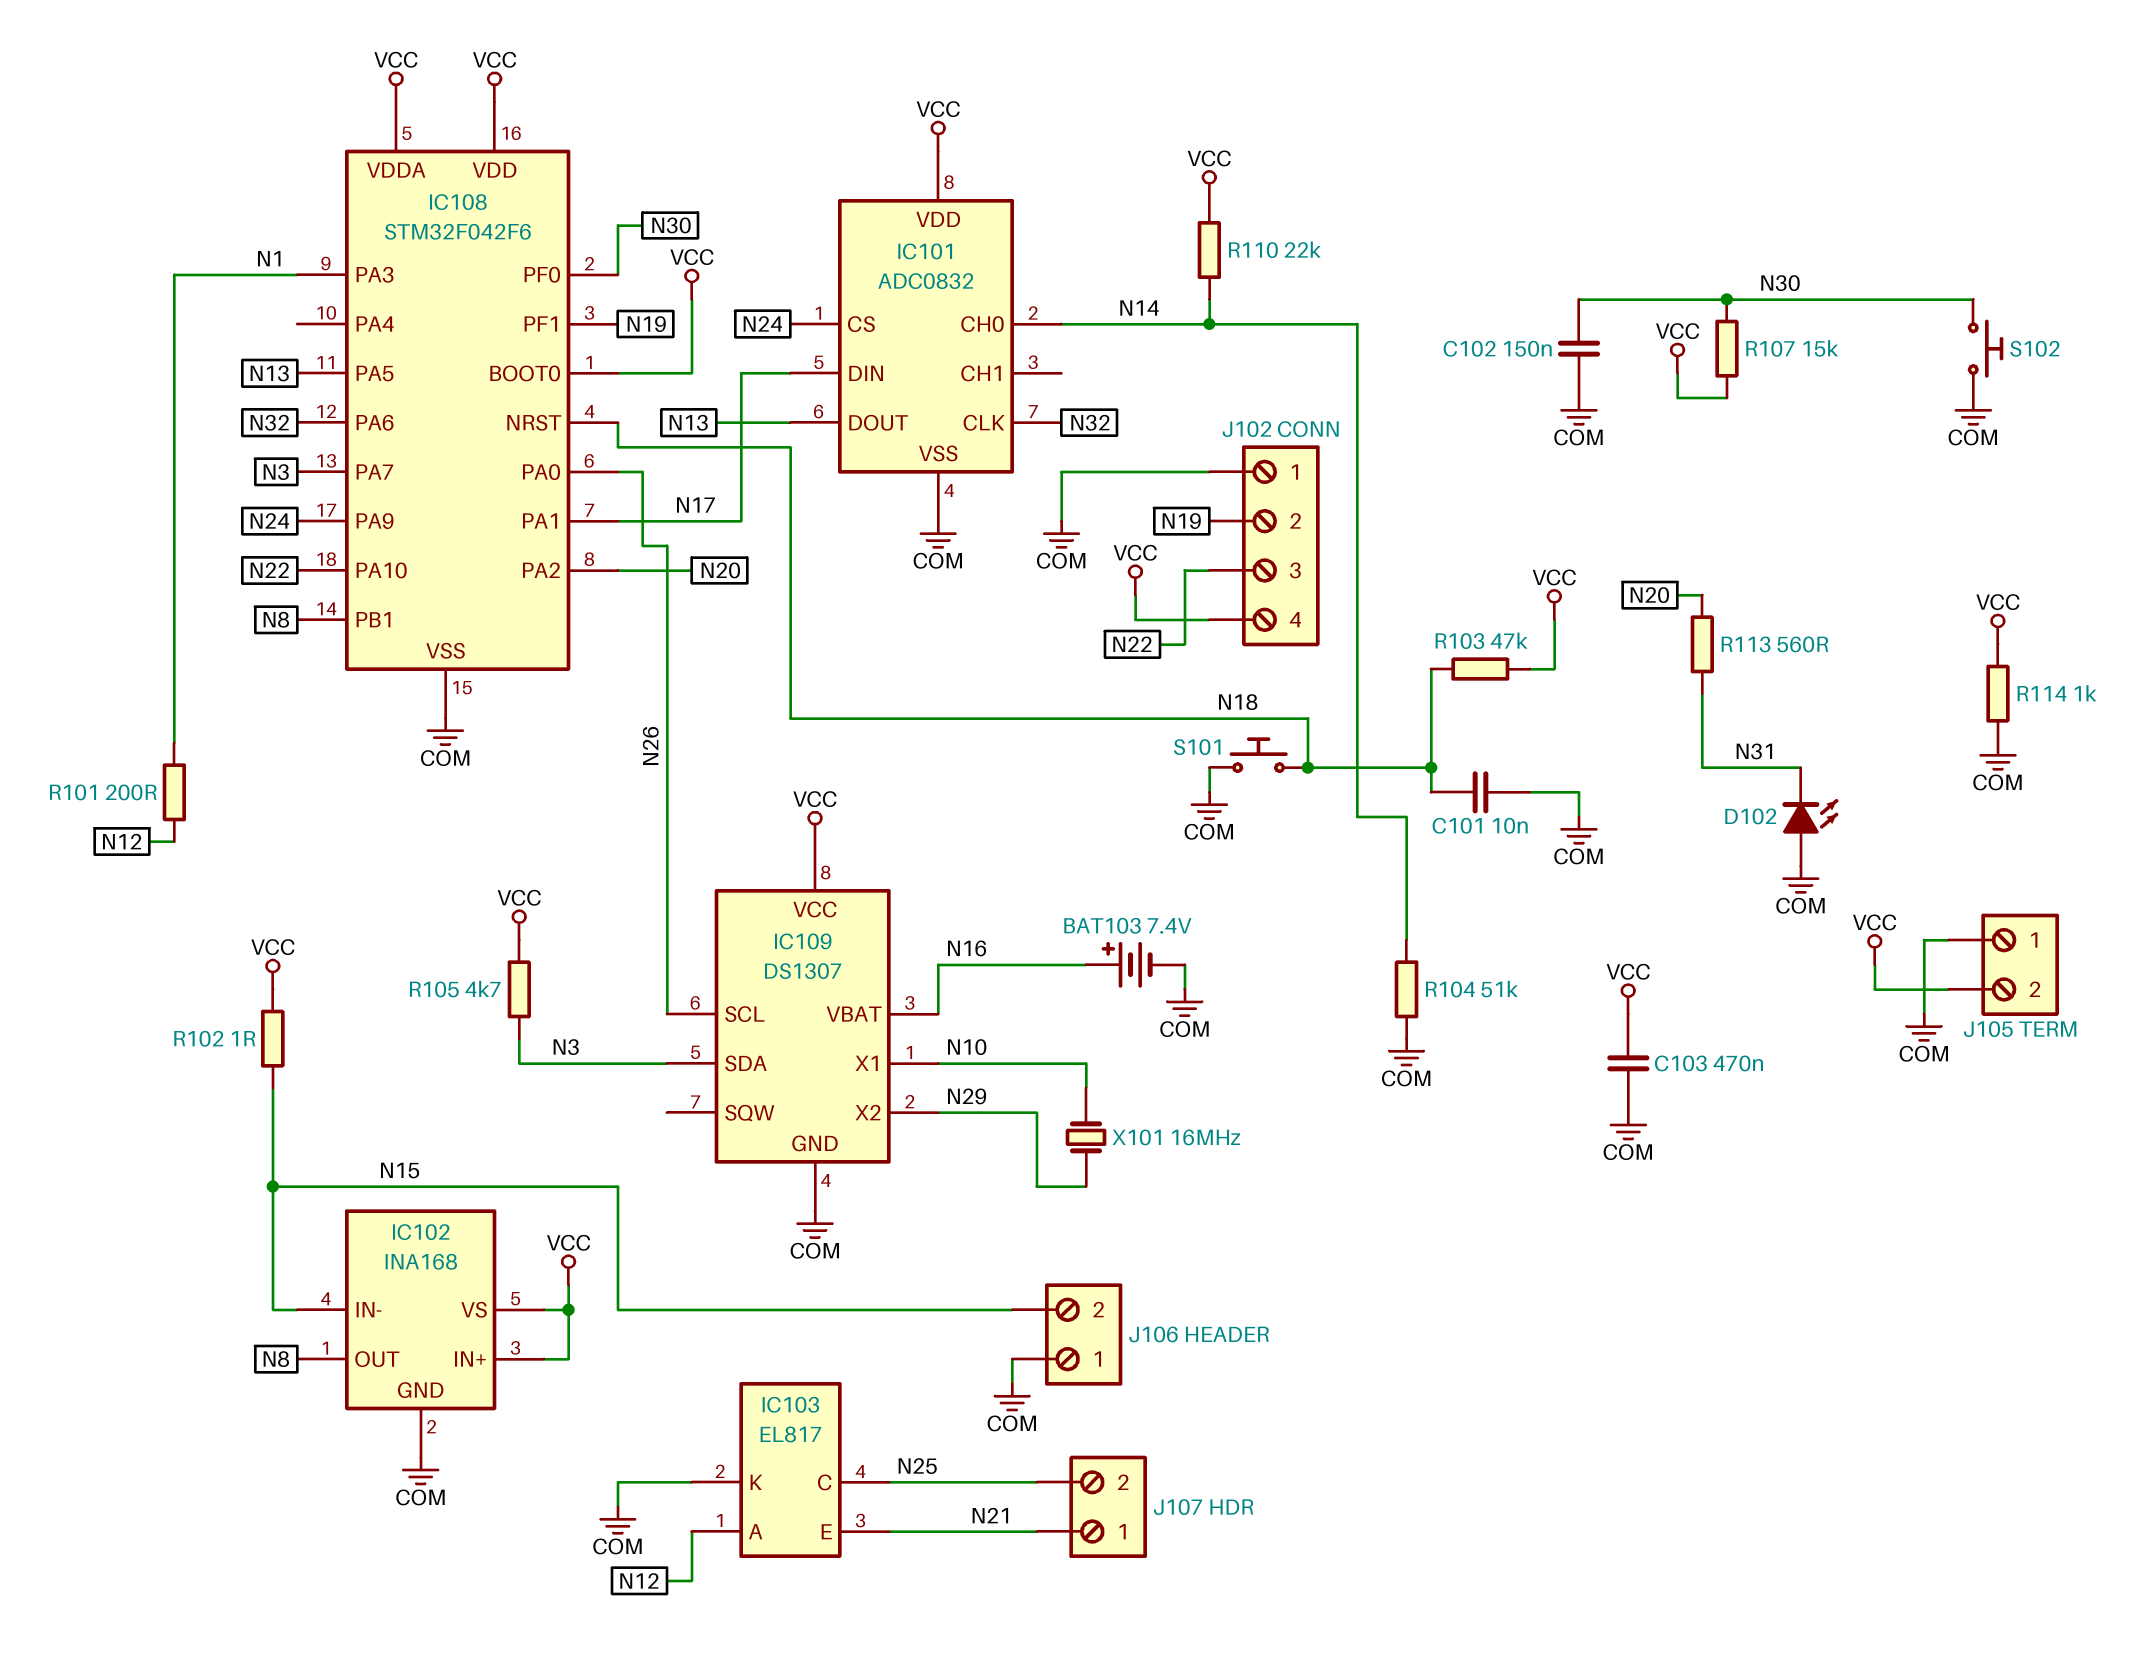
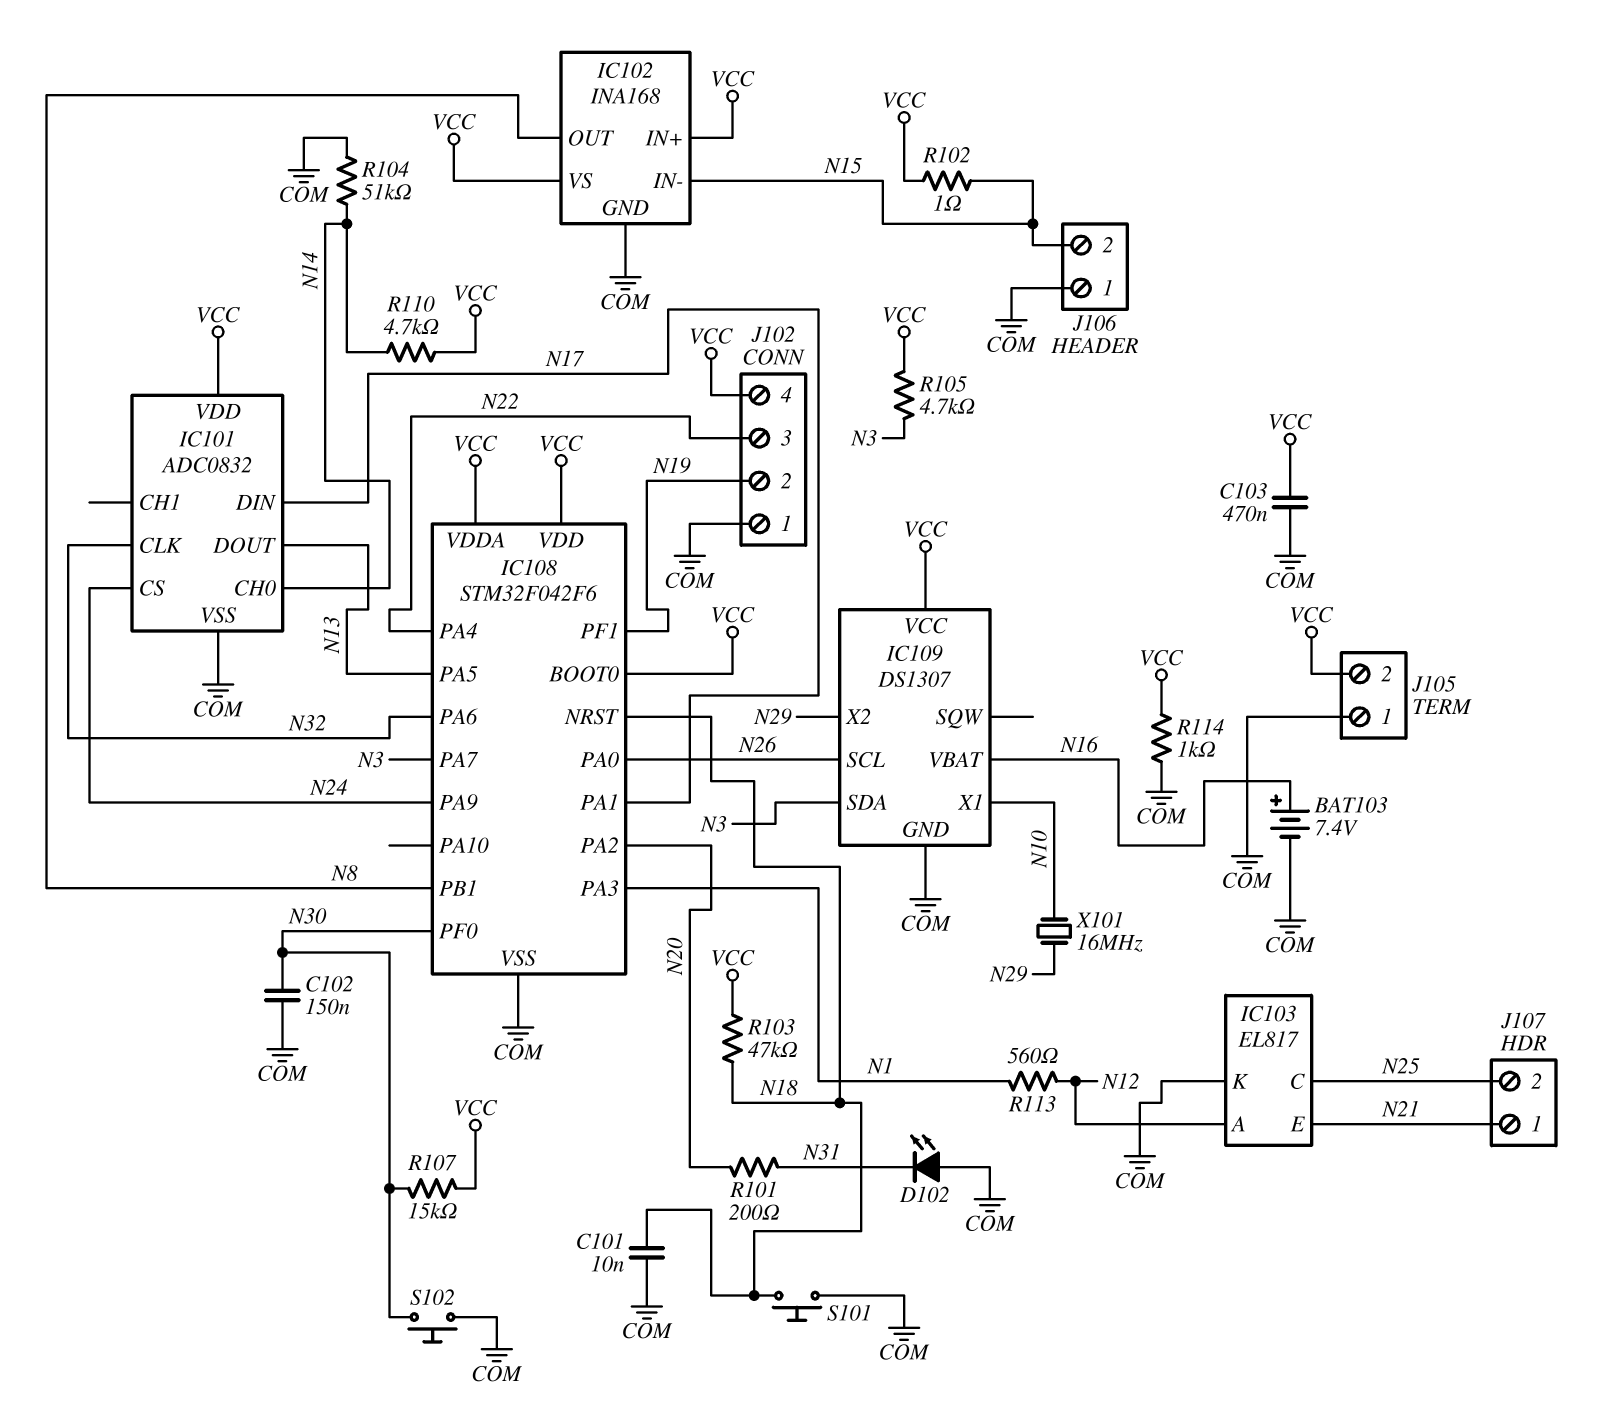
IC108 pin PA4: none -> N22
IC108 pin PA10: N22 -> none
R101: 200 (N1, N12) -> 200 (N20, N31)
R110: 22k (N14, VCC) -> 4.7k (N14, VCC)
R113: 560 (N20, N31) -> 560 (N1, N12)

